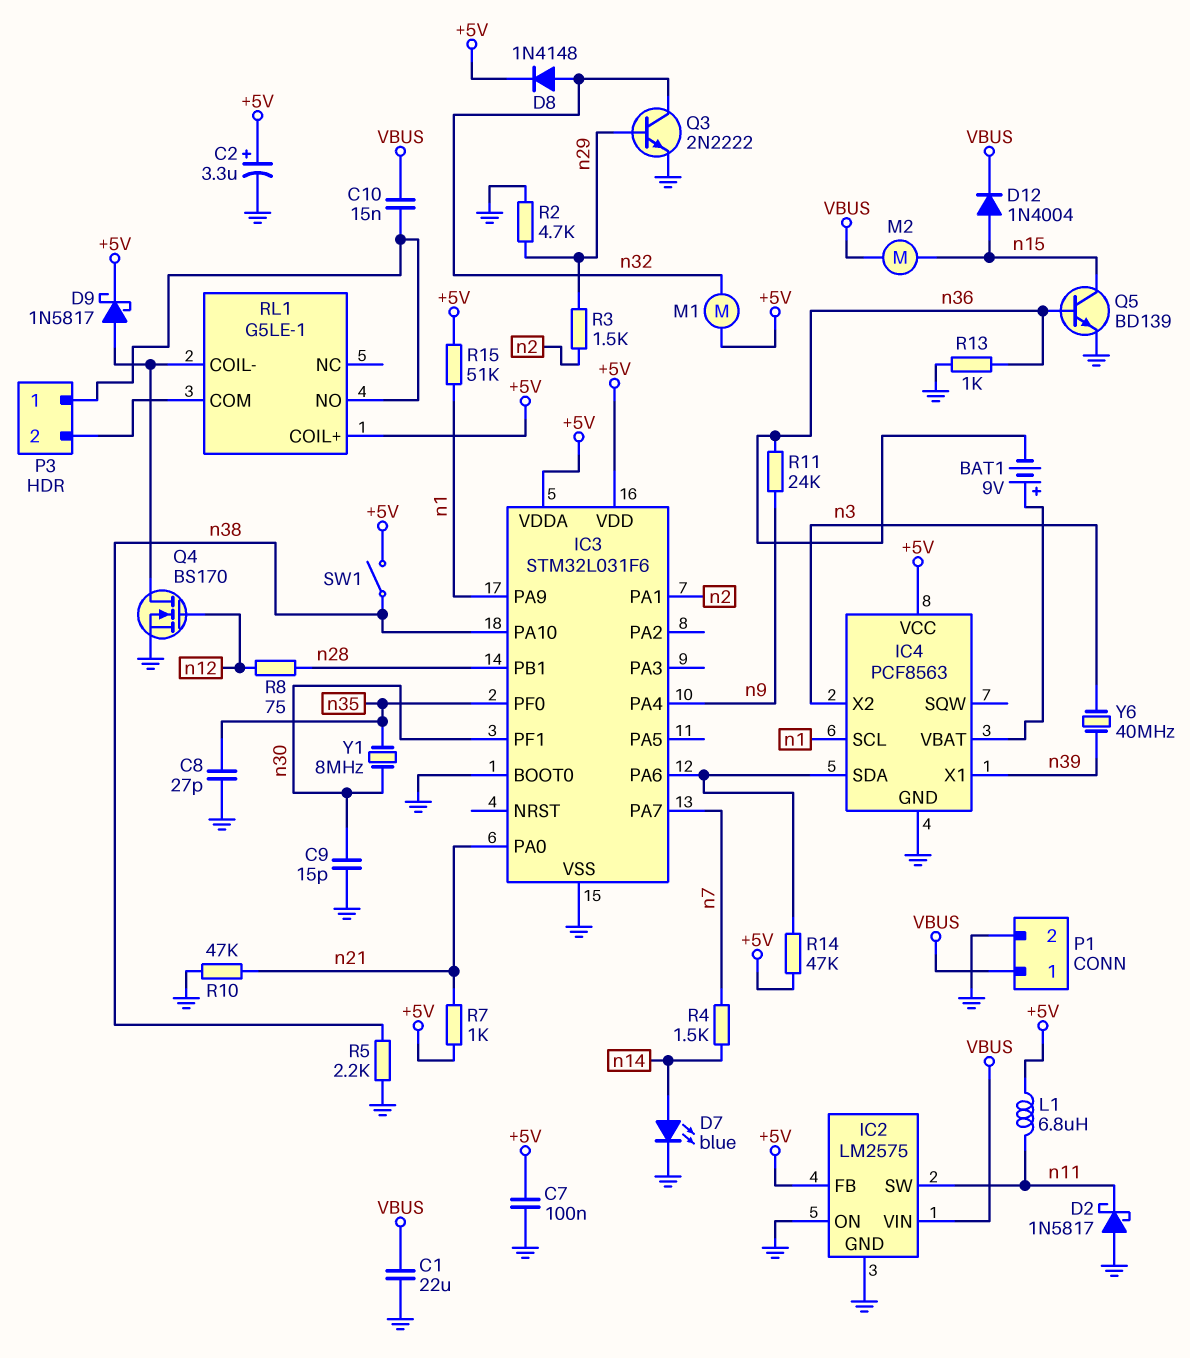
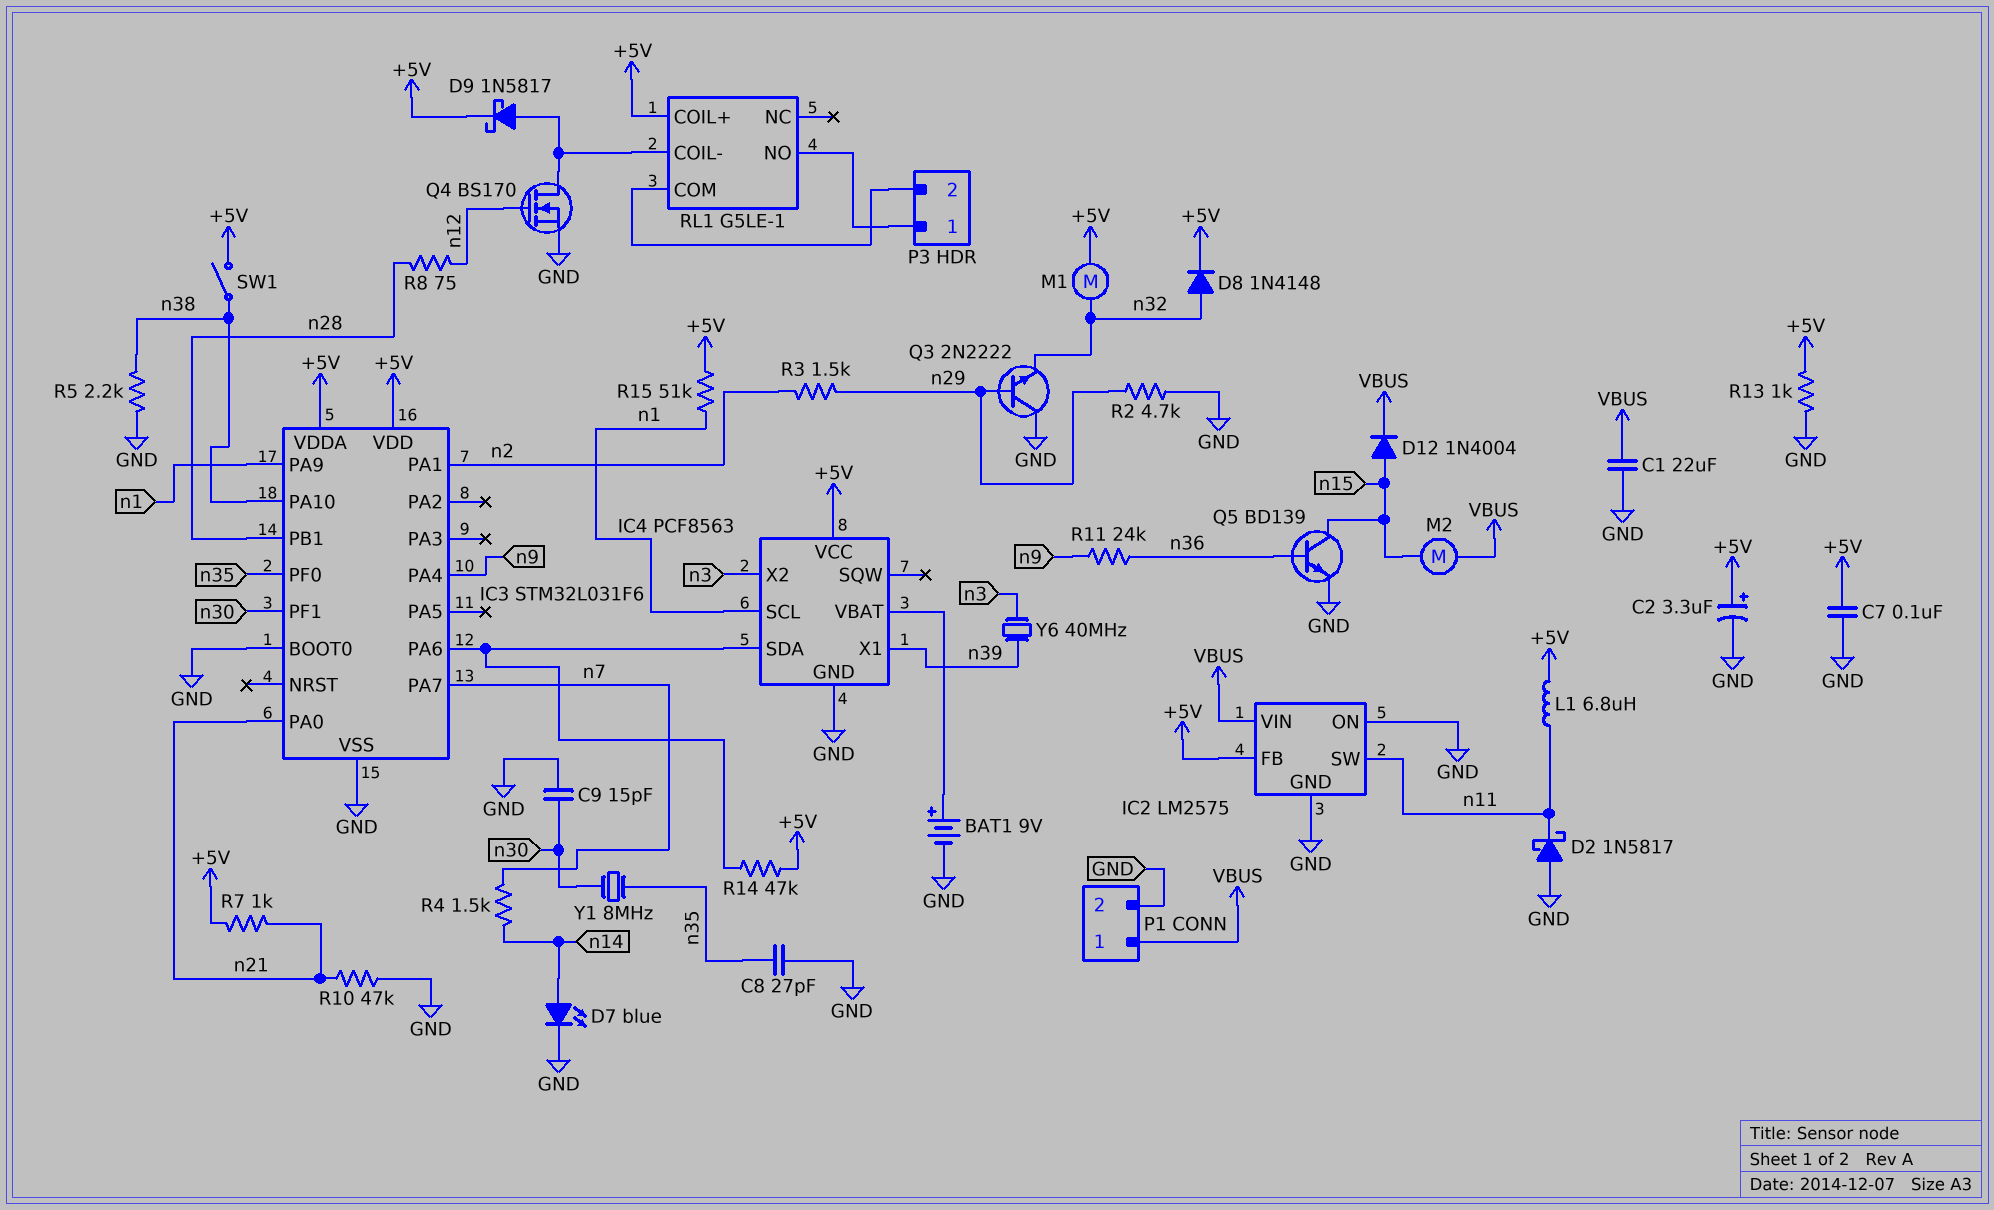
BAT1: 9V (plus IC4/VBAT, minus n36) -> 9V (plus IC4/VBAT, minus GND)
C10: 15nF (P3/1, VBUS) -> none
Q3: NPN 2N2222 (B n29, C n32, E GND) -> NPN 2N2222 (B n29, C GND, E n32)
R13: 1k (GND, n36) -> 1k (+5V, GND)

